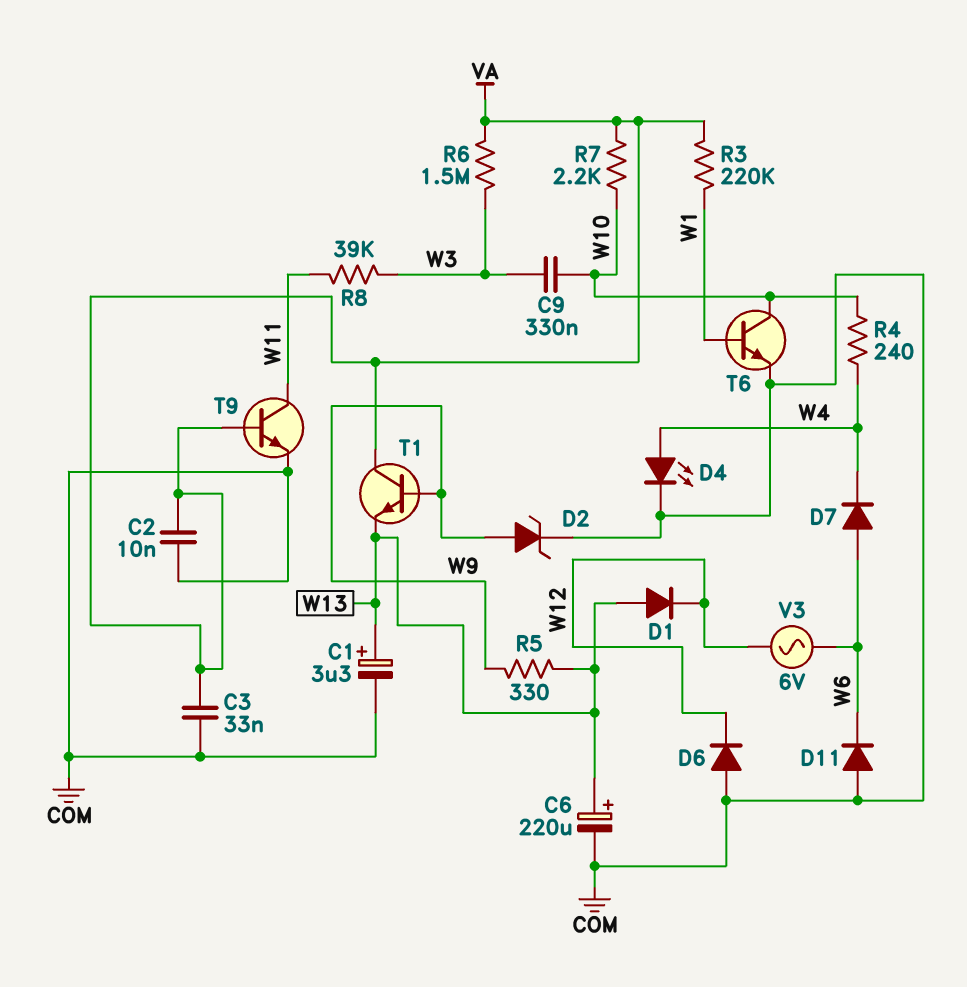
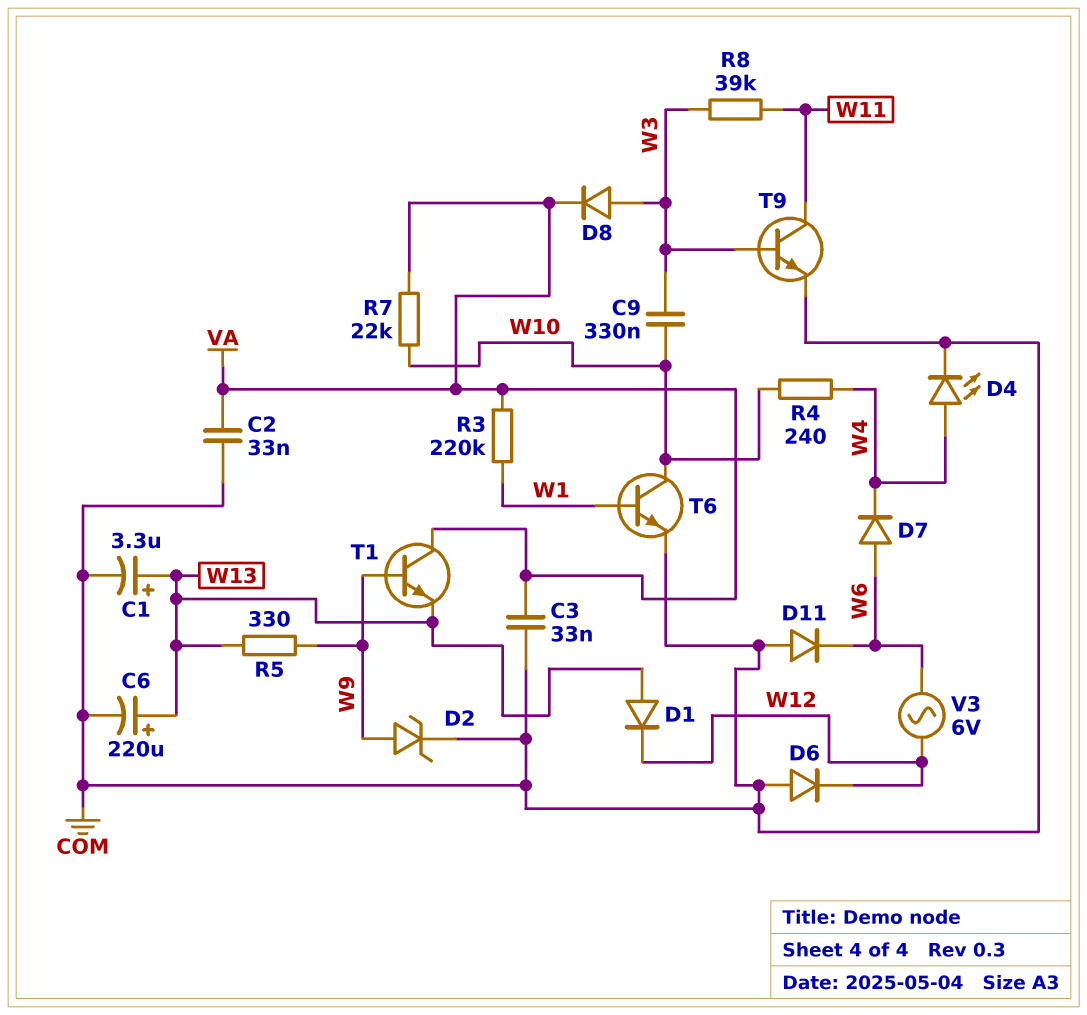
C2: 10nF (COM, VA) -> 33nF (COM, VA)
D8: none -> diode (A W3, K VA)
R6: 1.5M (VA, W3) -> none
R7: 2.2k (VA, W10) -> 22k (VA, W10)
T9: NPN (B VA, C W11, E COM) -> NPN (B W3, C W11, E COM)

